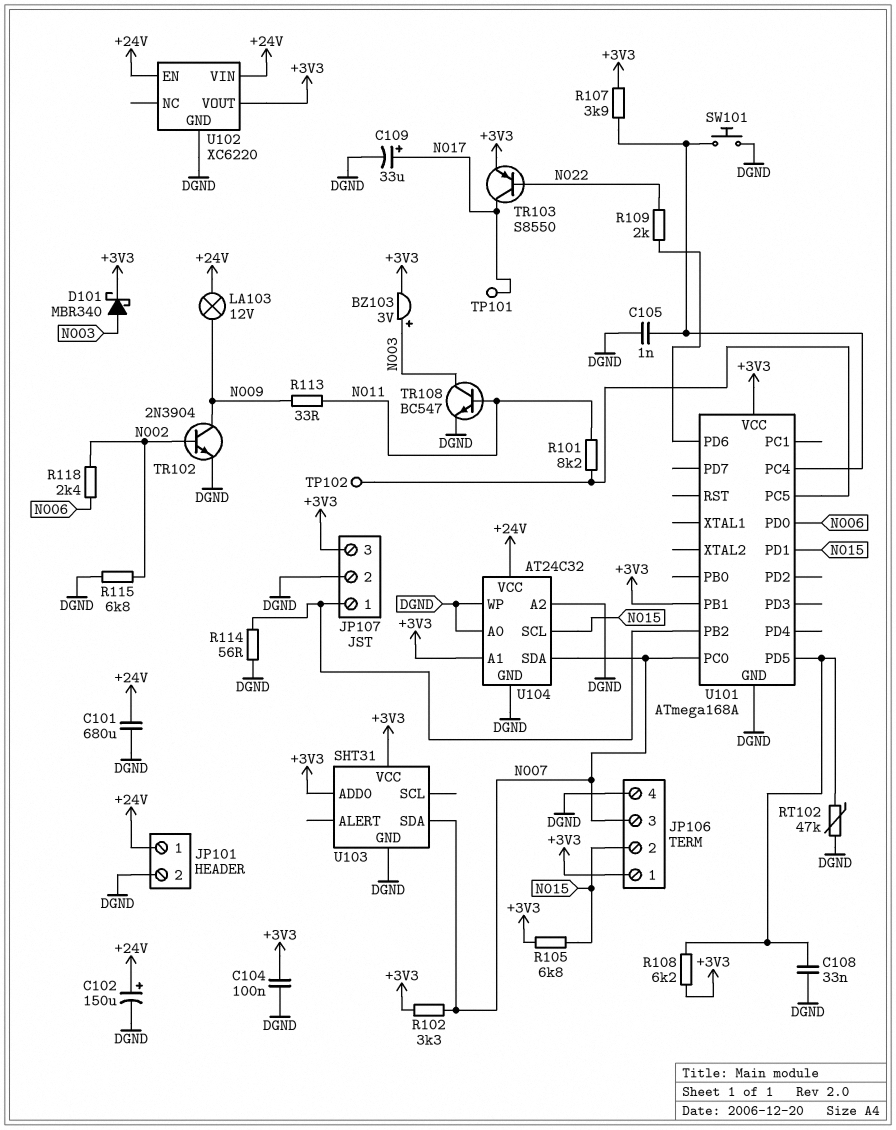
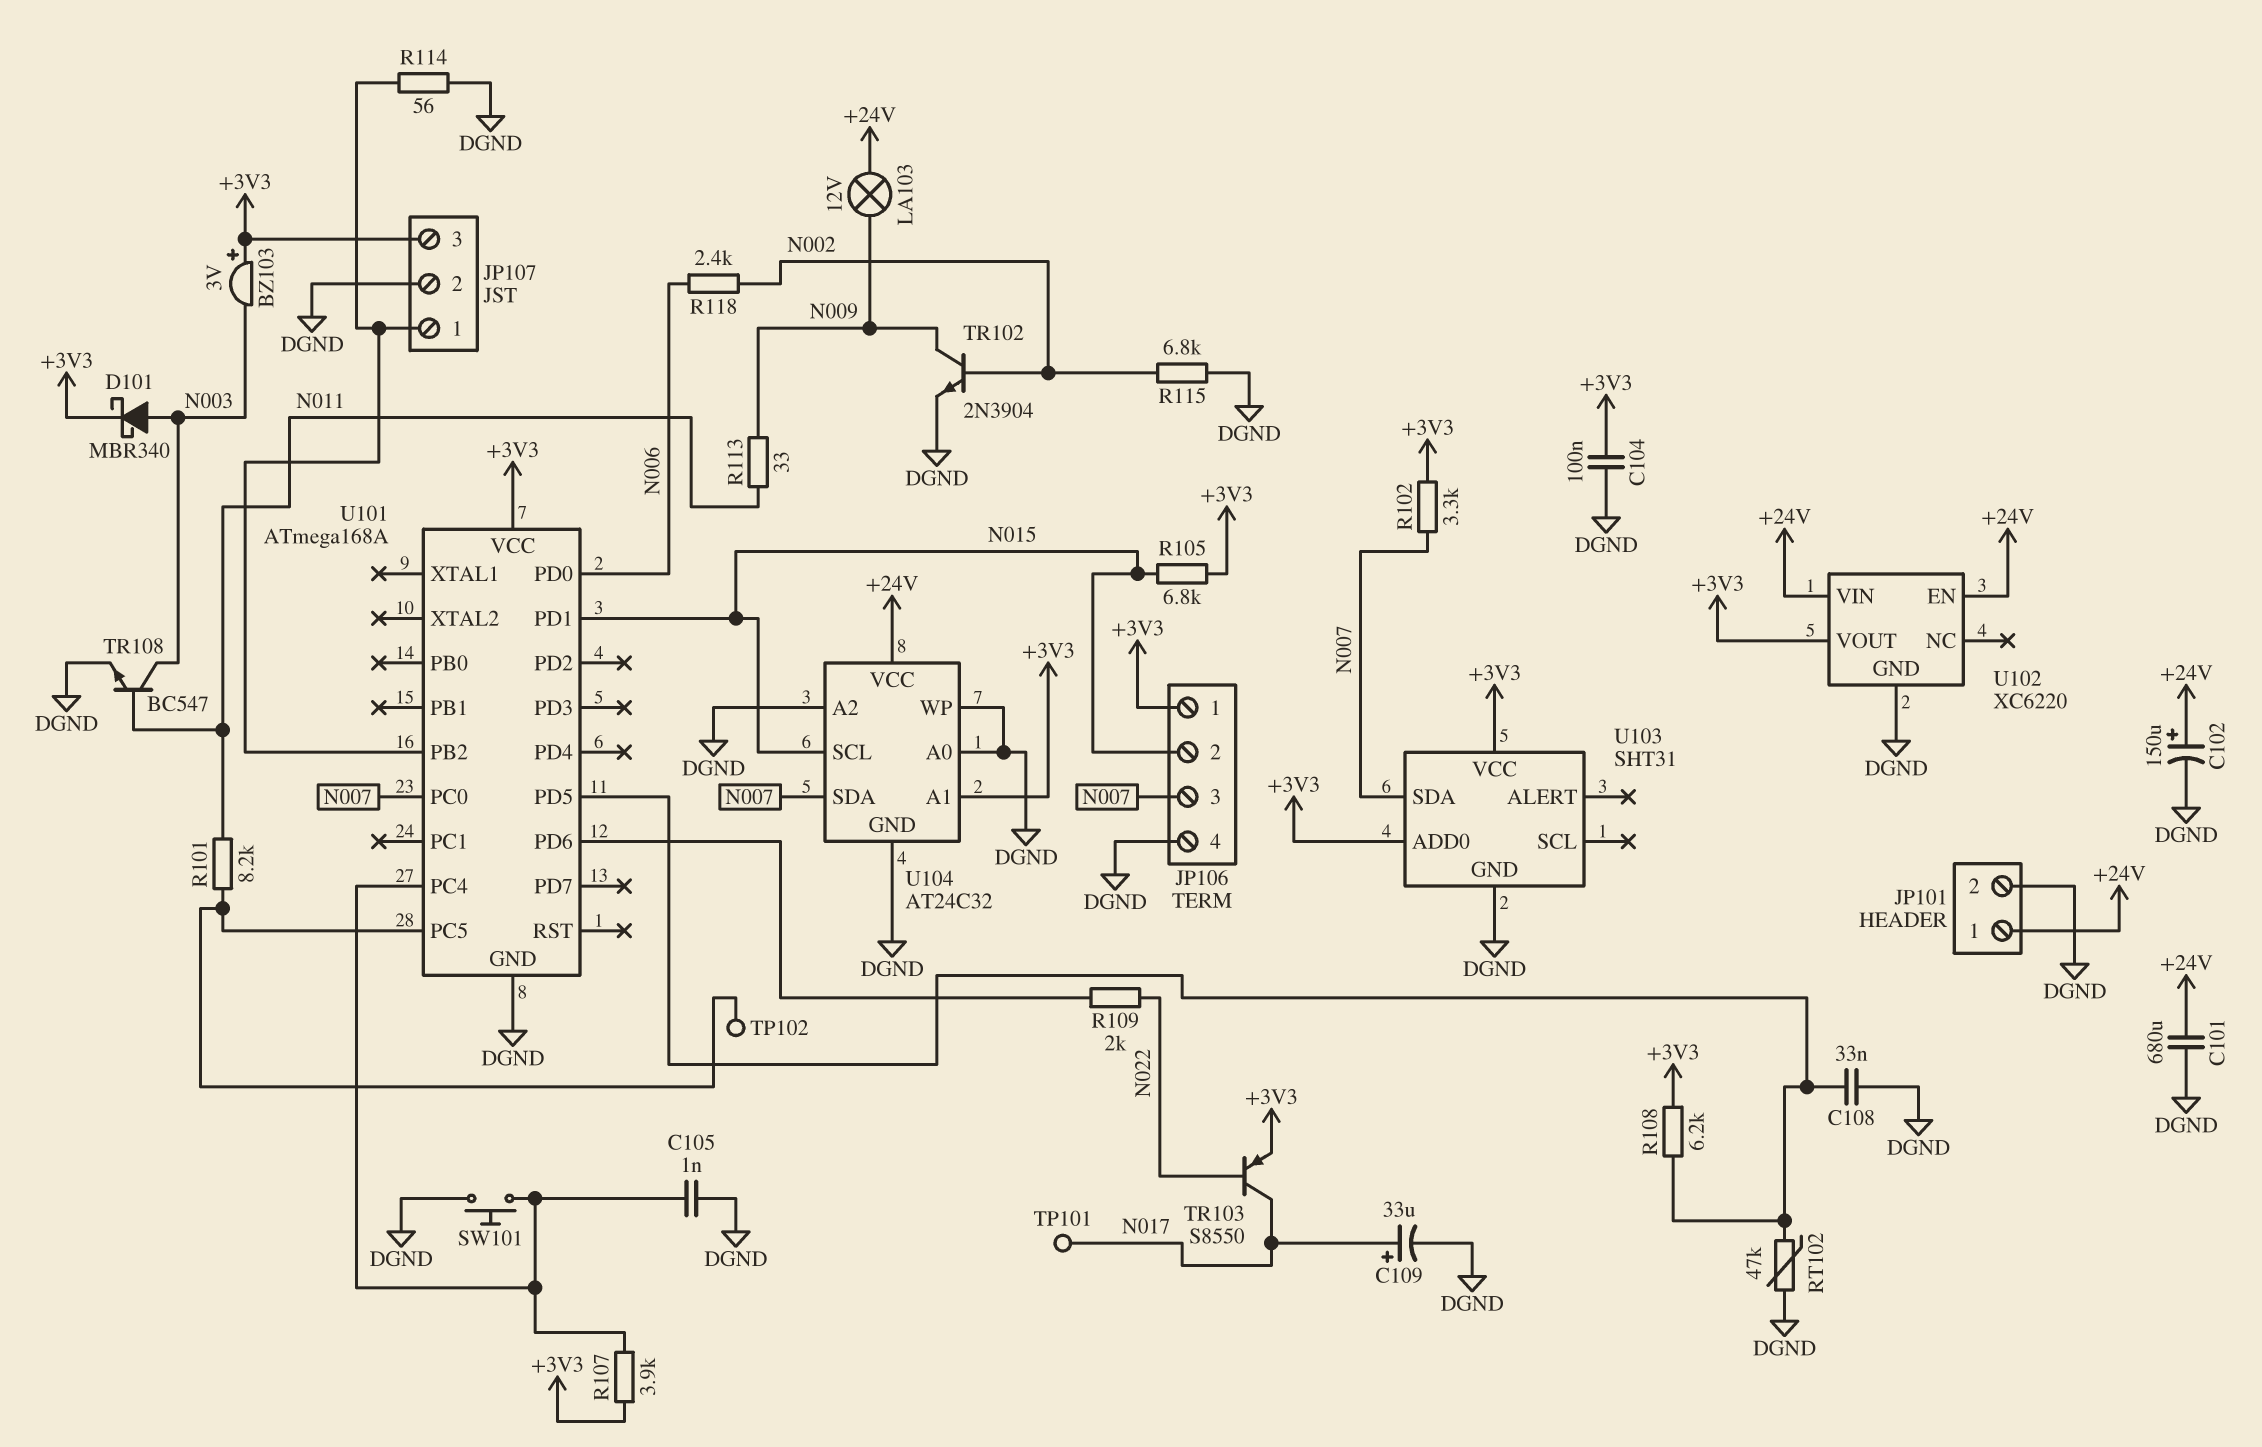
BZ103: buzzer 3V (plus N003, minus +3V3) -> buzzer 3V (plus +3V3, minus N003)
U101 pin PB1: +3V3 -> none

